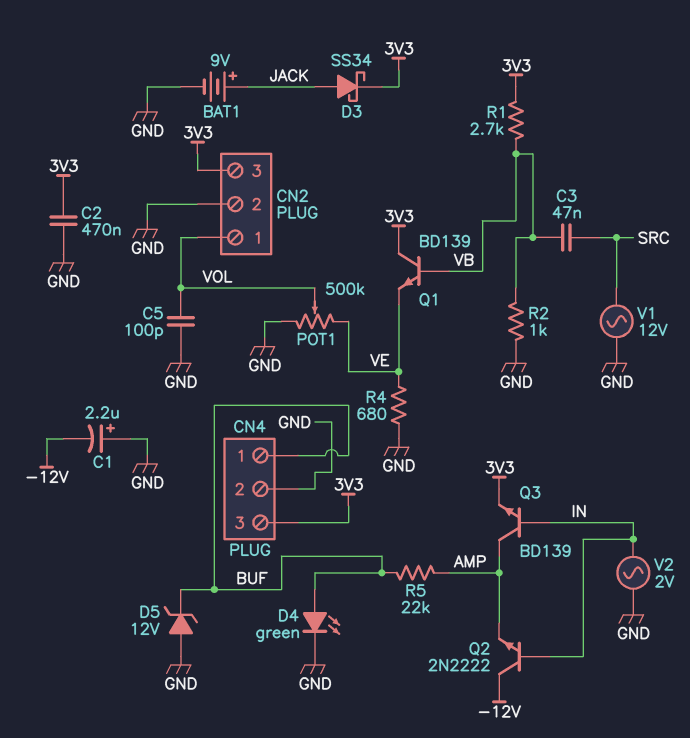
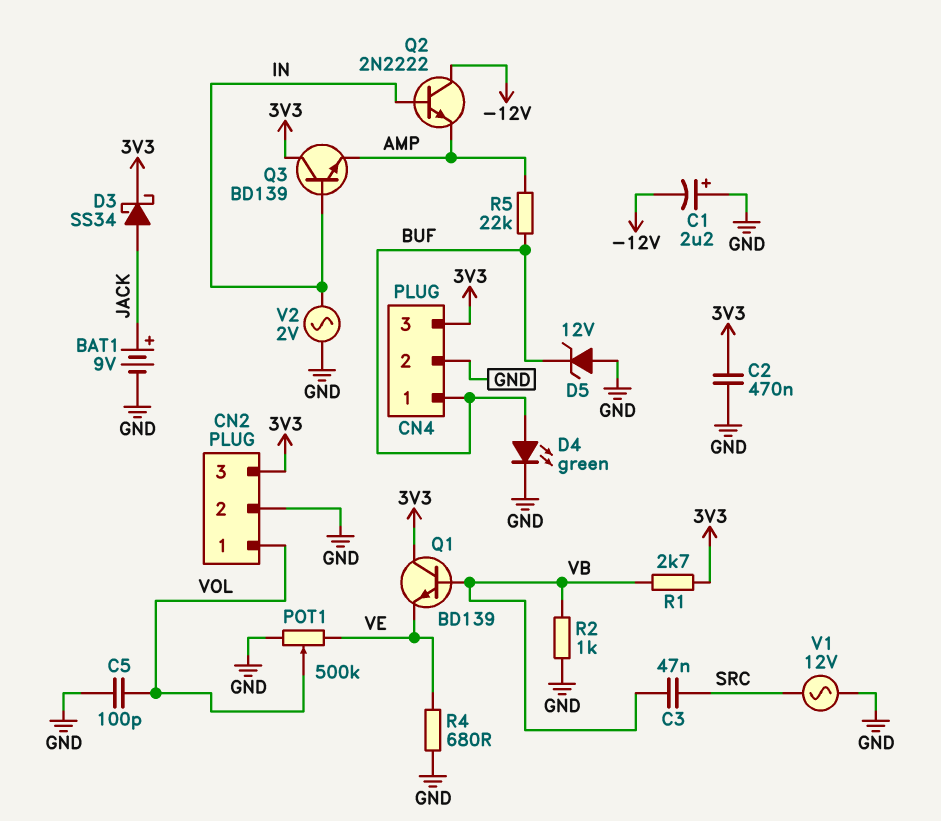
Q3: NPN BD139 (B IN, C AMP, E 3V3) -> NPN BD139 (B IN, C 3V3, E AMP)

